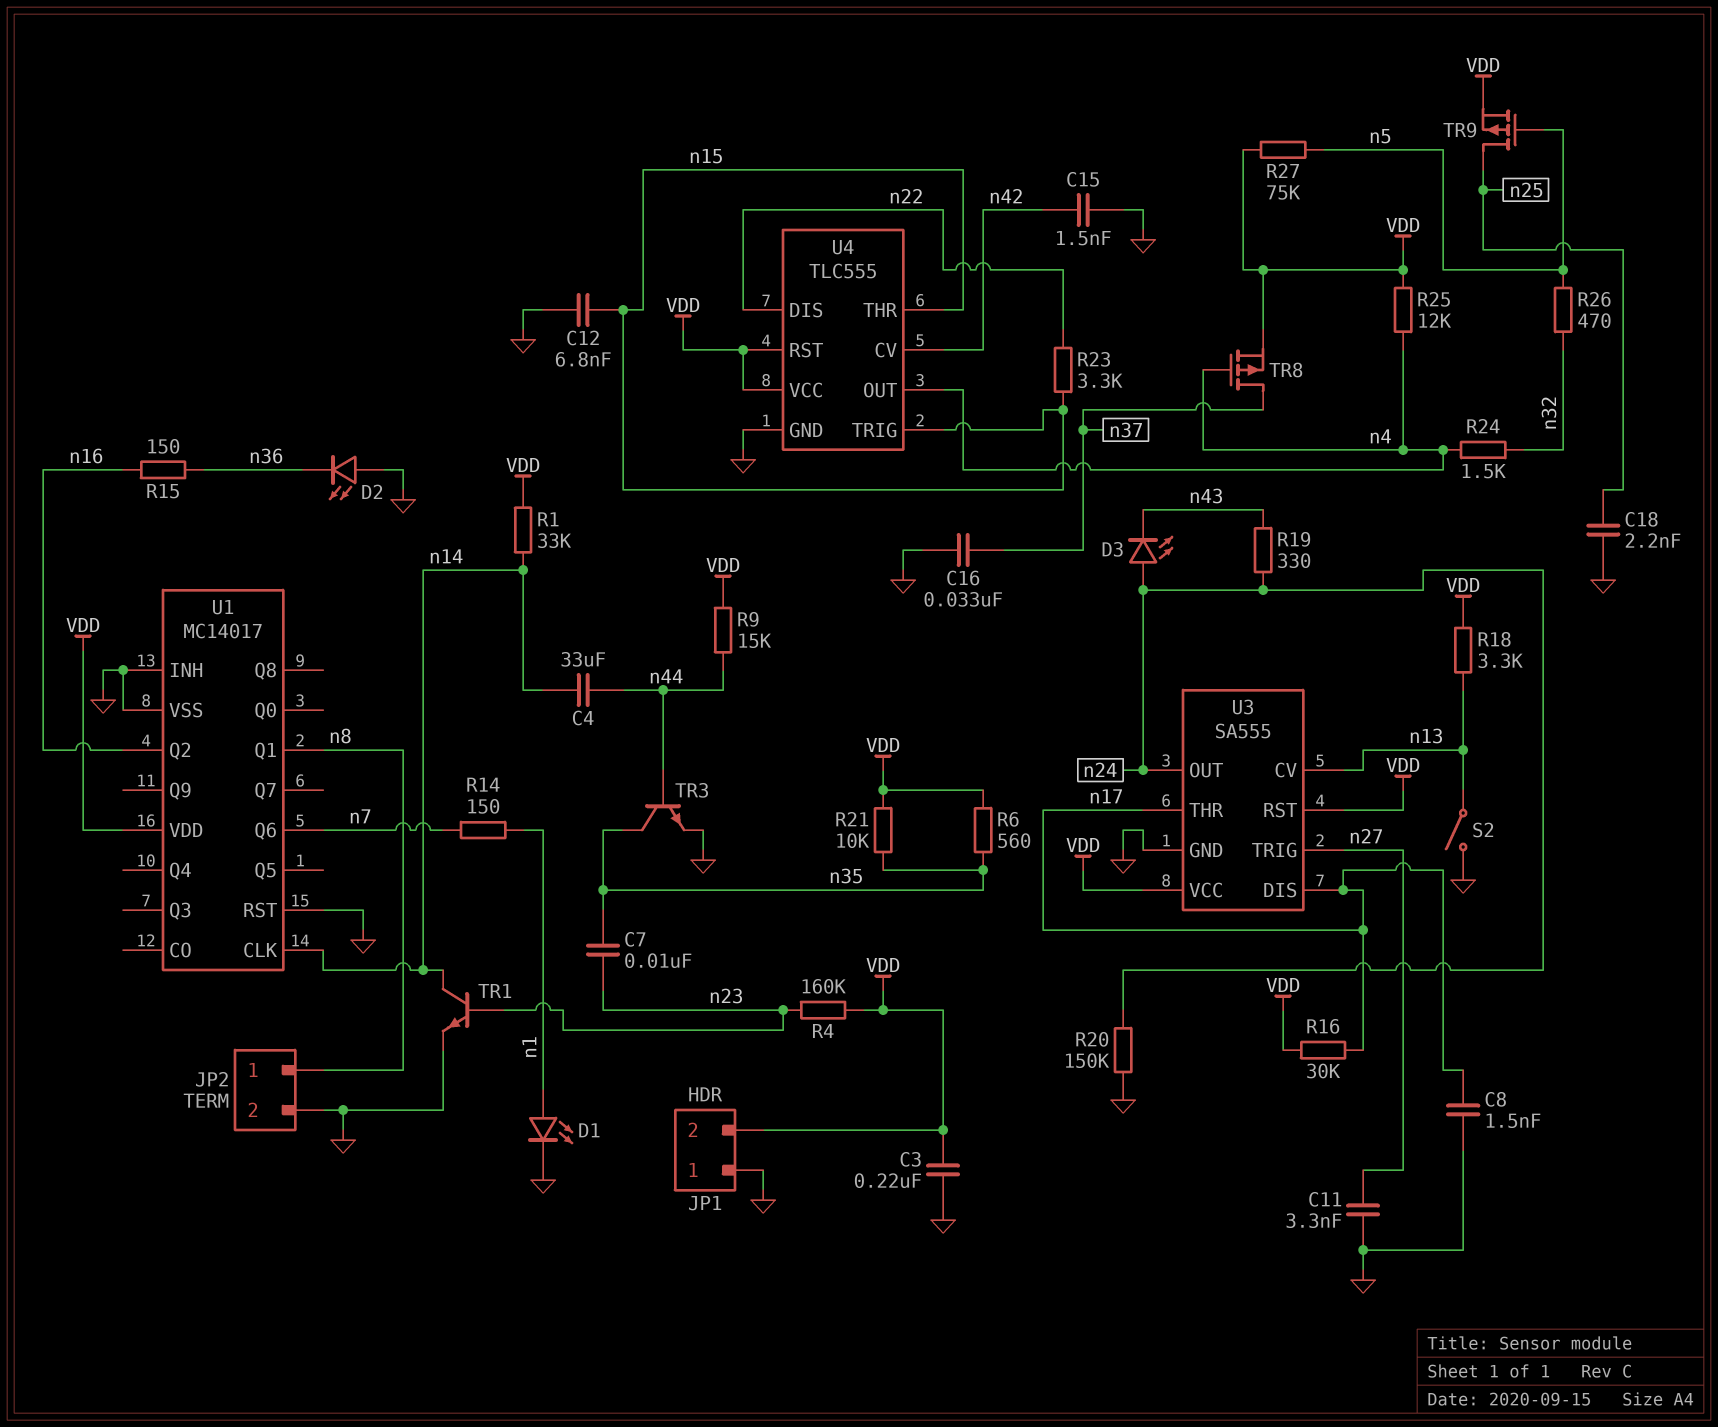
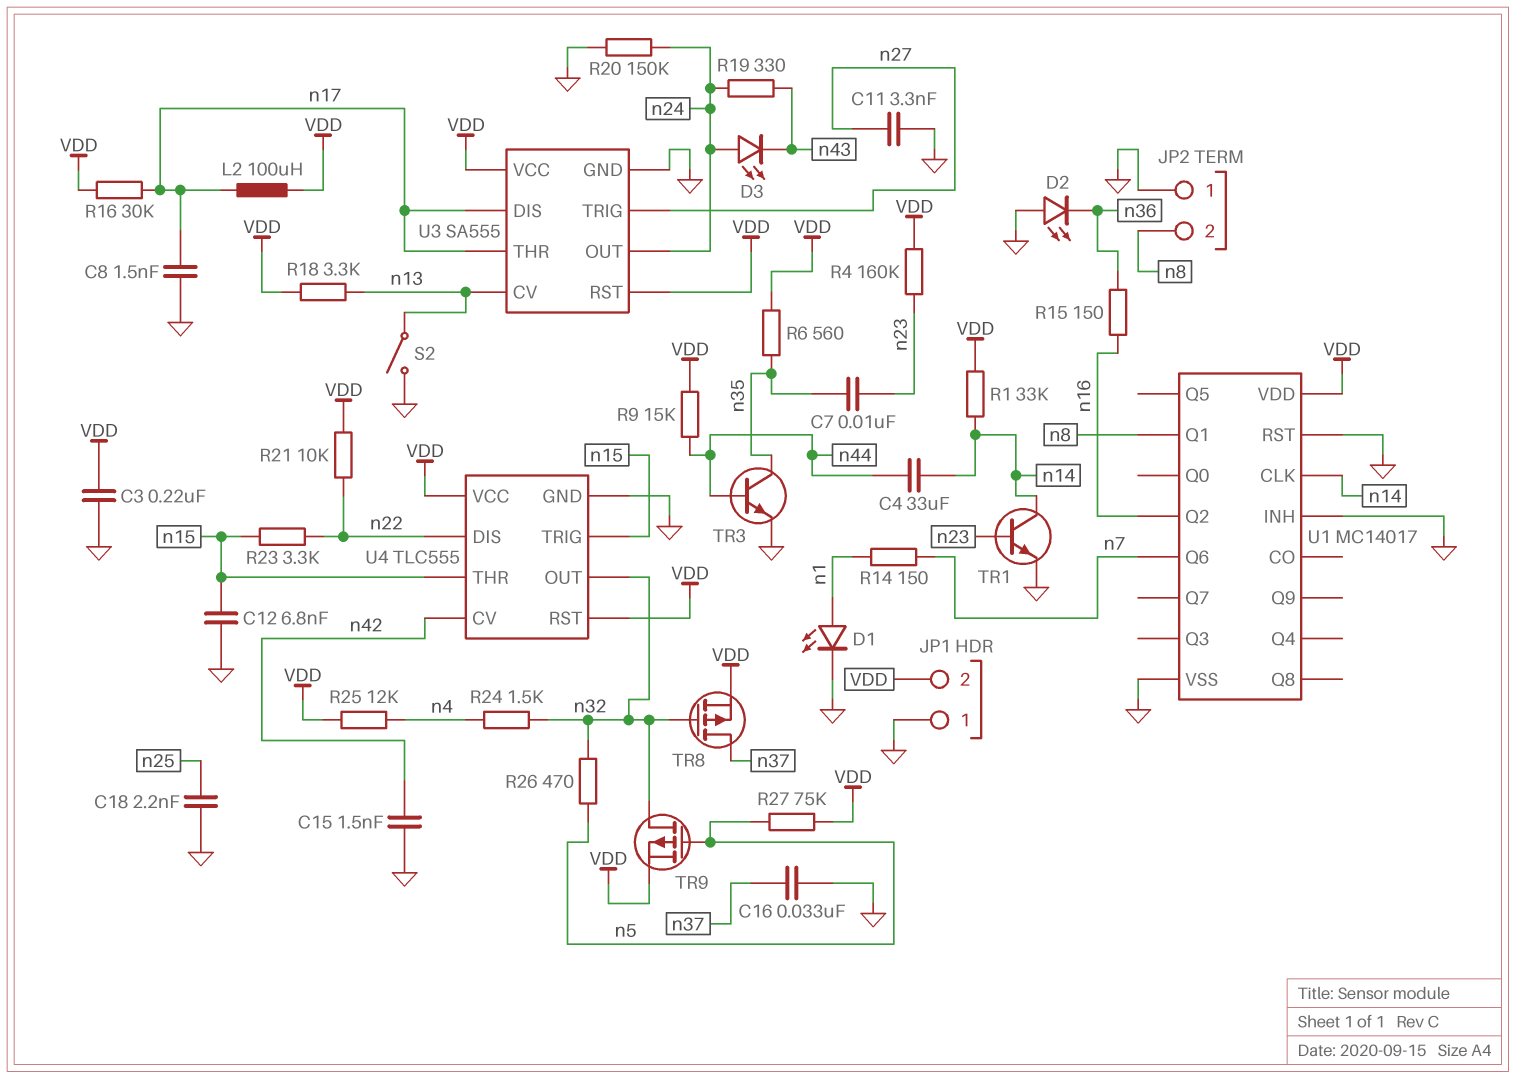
JP2 pin 1: n8 -> GND
JP2 pin 2: GND -> n8
L2: none -> 100uH (VDD, n17)
R21: 10k (VDD, n35) -> 10k (VDD, n22)
TR8: PMOS (G n4, D n37, S VDD) -> PMOS (G n32, D n37, S VDD)
TR9: PMOS (G n5, D n25, S VDD) -> PMOS (G n5, D n32, S VDD)
U4 pin OUT: n4 -> n32

